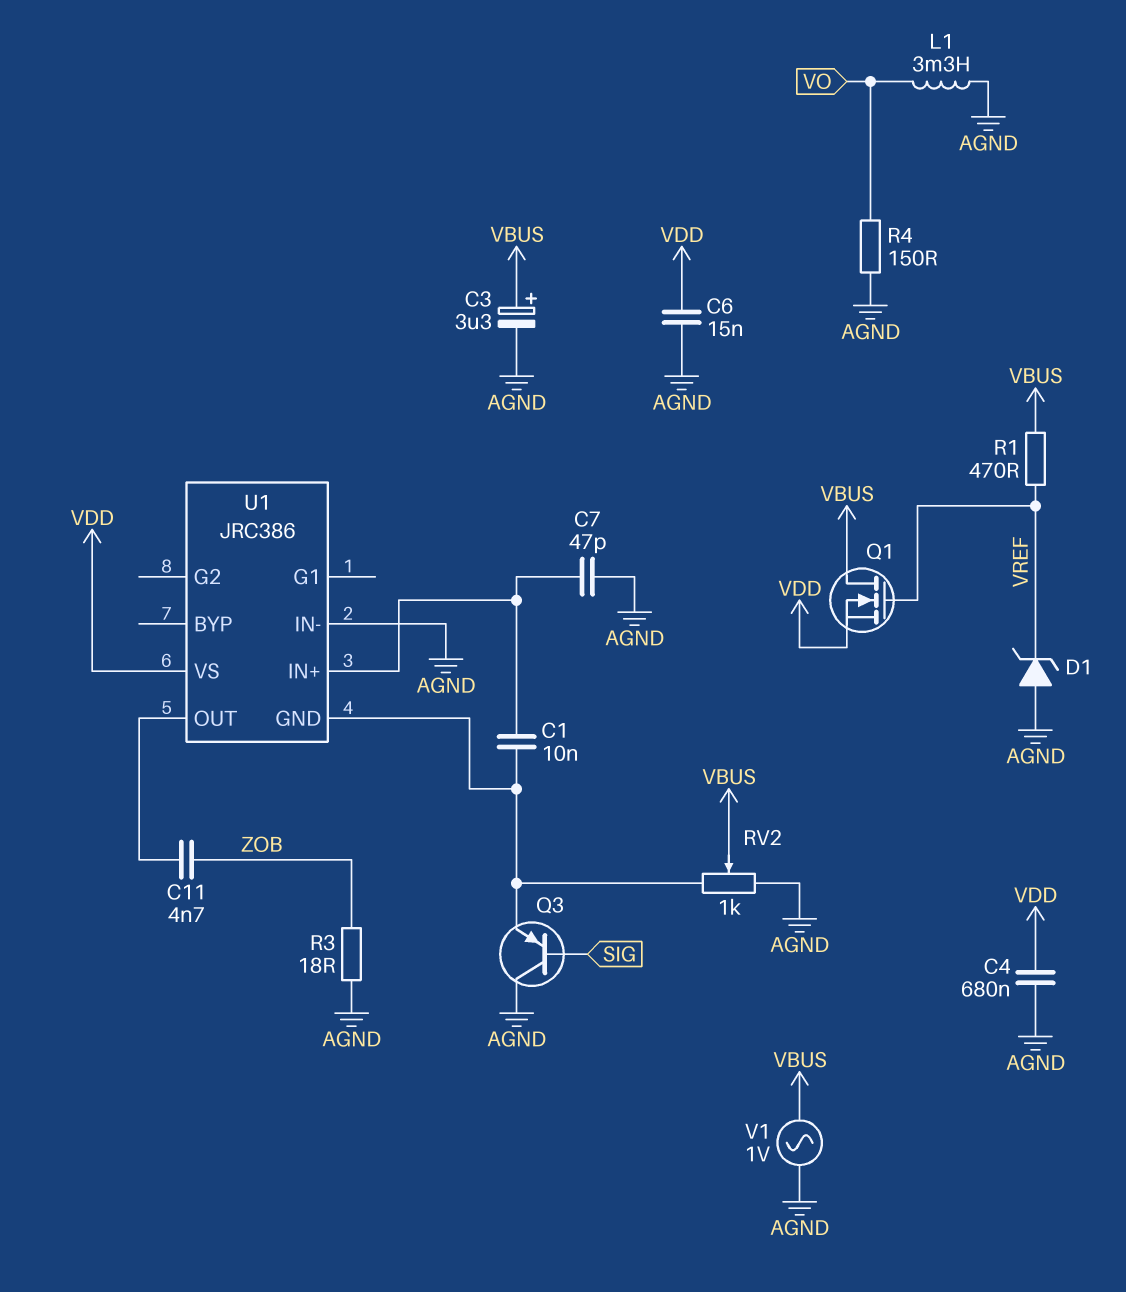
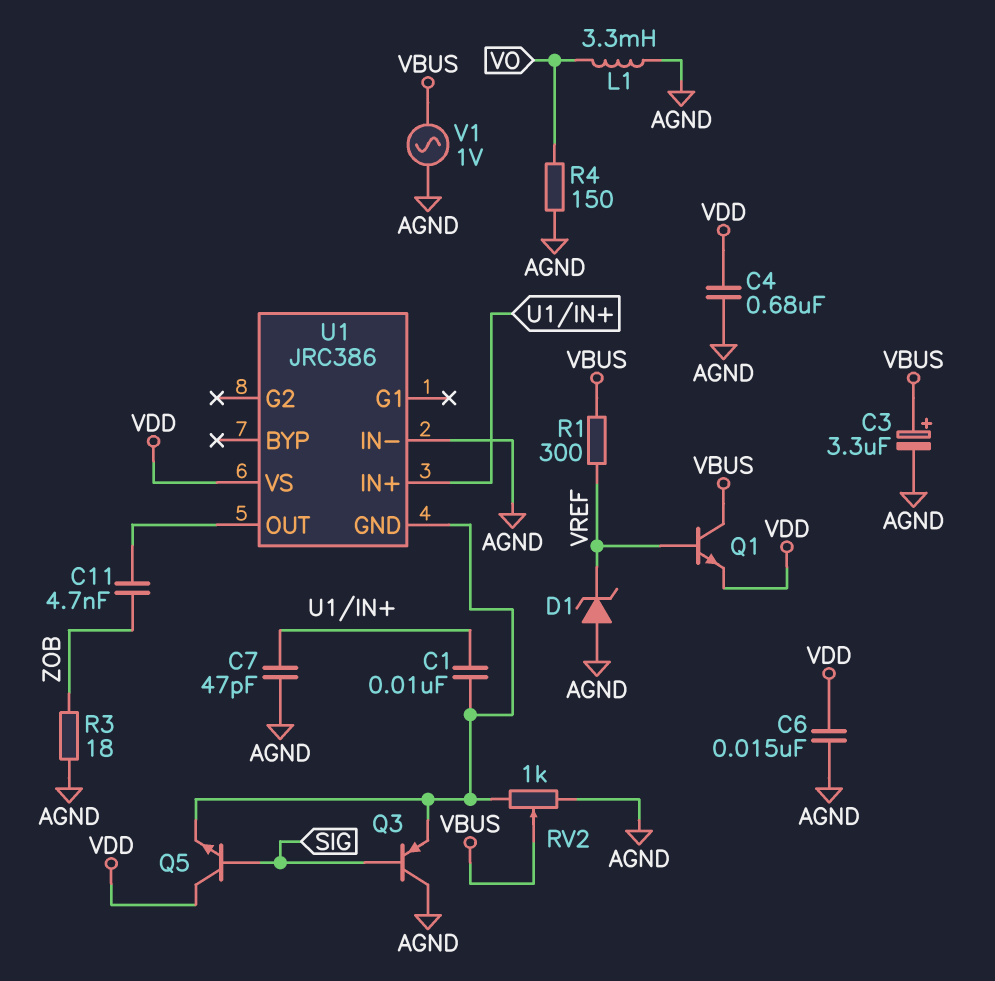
Q1: NMOS (G VREF, D VBUS, S VDD) -> NPN (B VREF, C VBUS, E VDD)
Q5: none -> NPN (B SIG, C VDD, E U1/GND)
R1: 470 (VBUS, VREF) -> 300 (VBUS, VREF)

